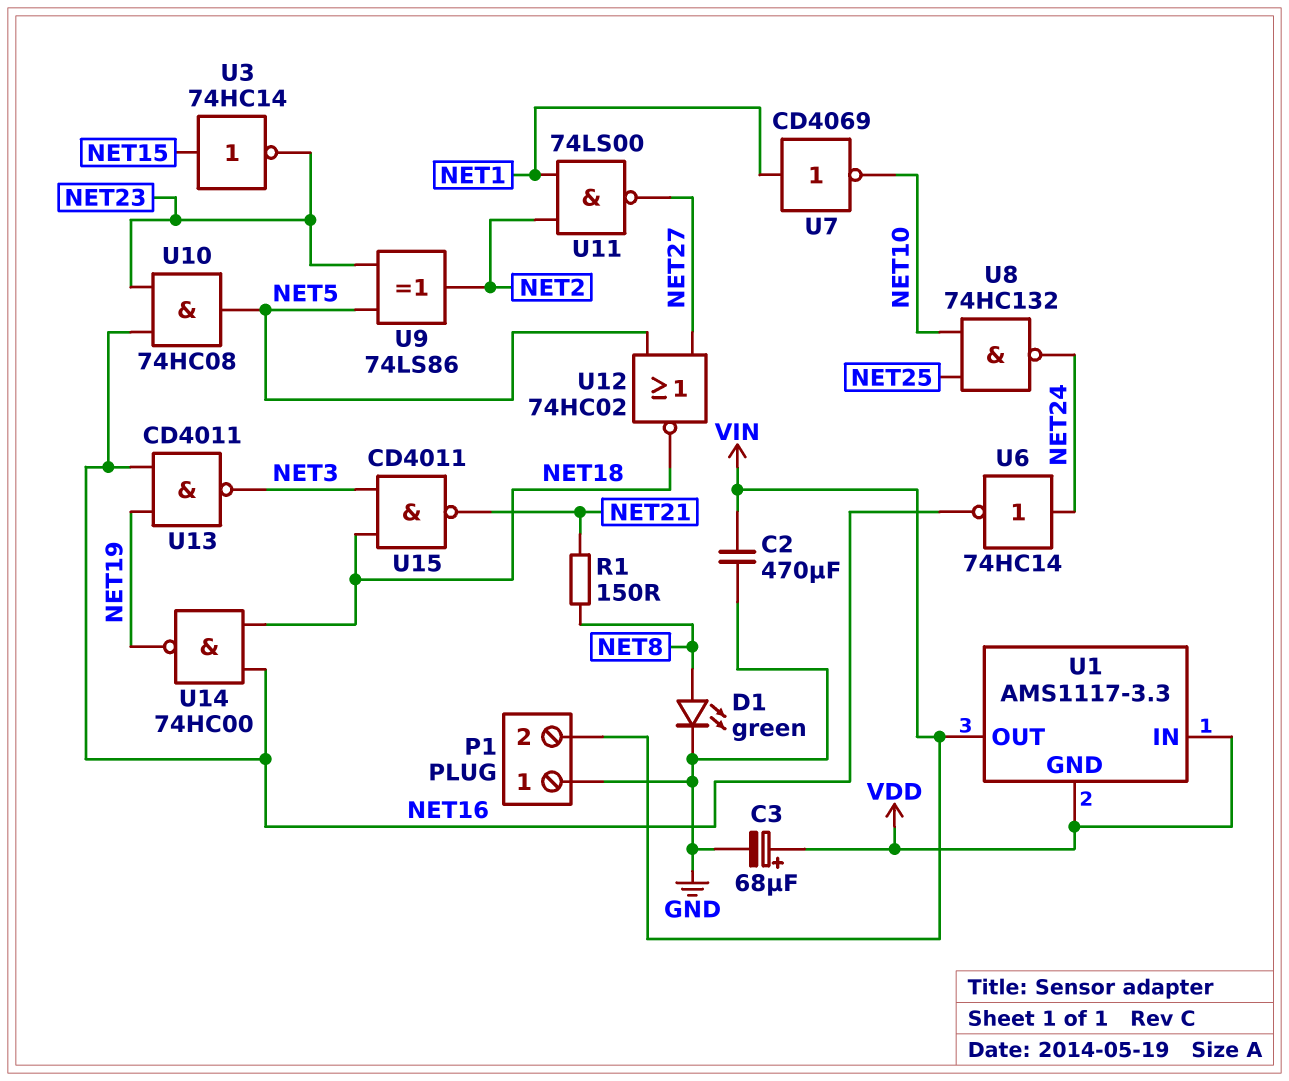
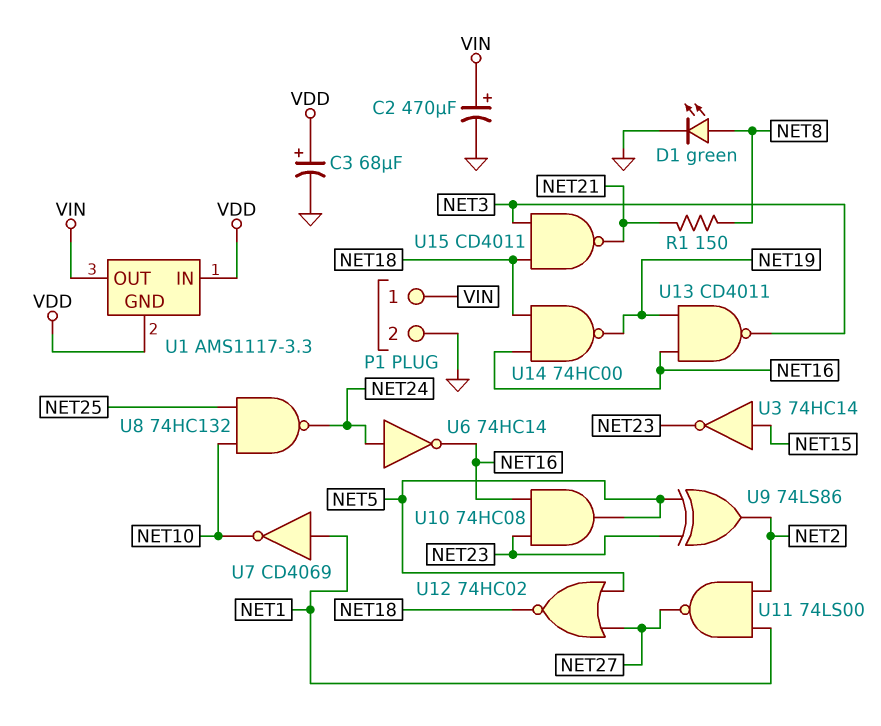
C2: 470uF (GND, VIN) -> 470uF (plus VIN, minus GND)
P1 pin 1: GND -> VIN
P1 pin 2: VIN -> GND

